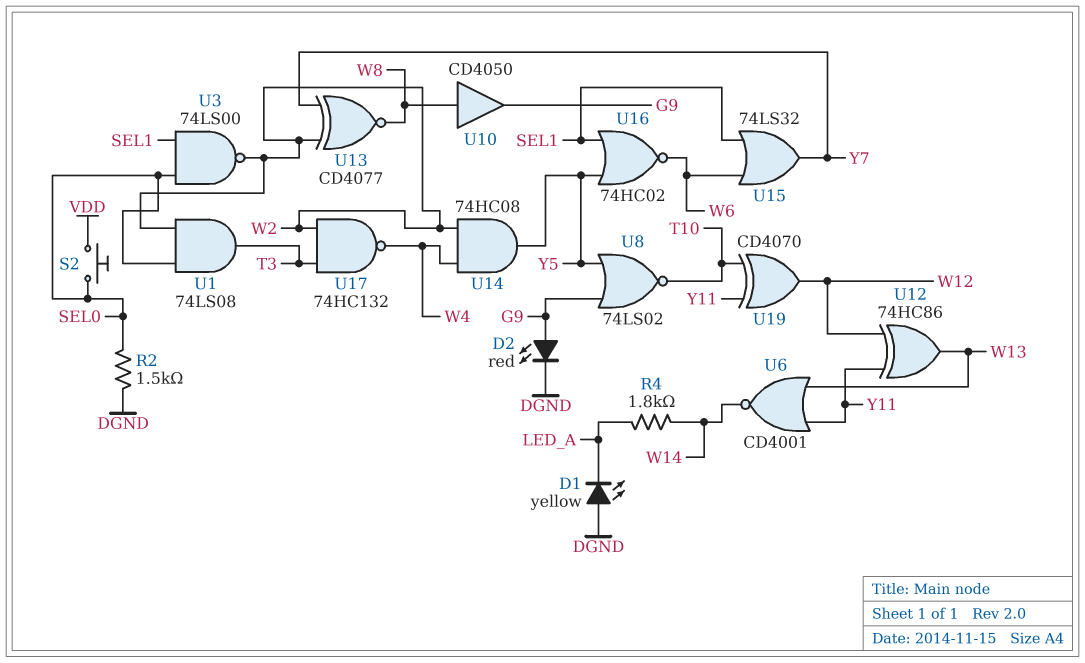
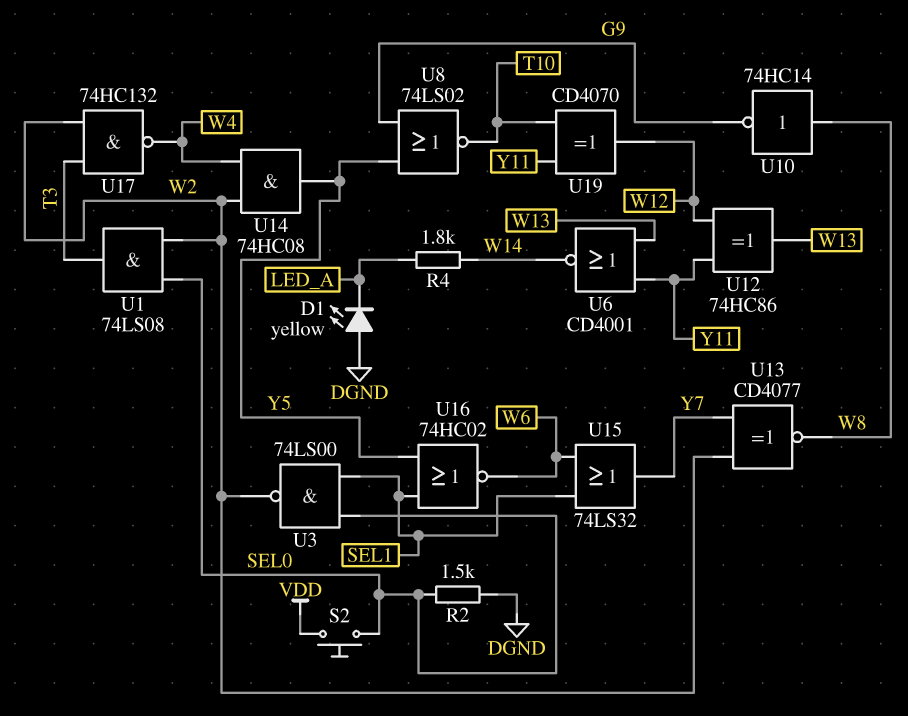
D2: LED red (A G9, K DGND) -> none
U10: buffer CD4050 (in W8, out G9) -> NOT 74HC14 (in W8, out G9)

